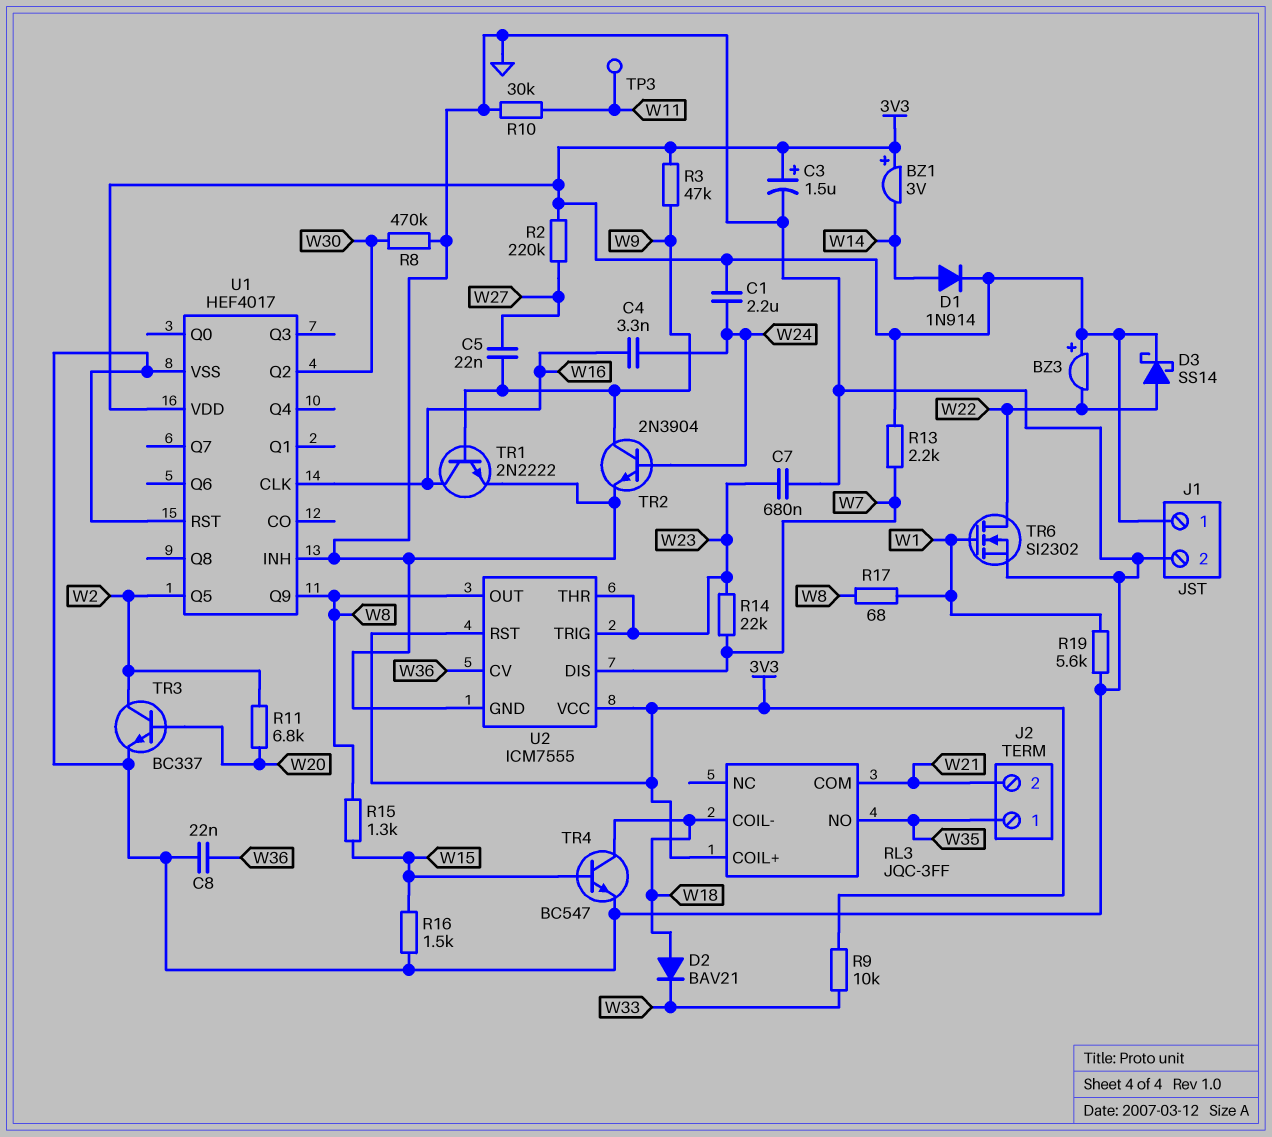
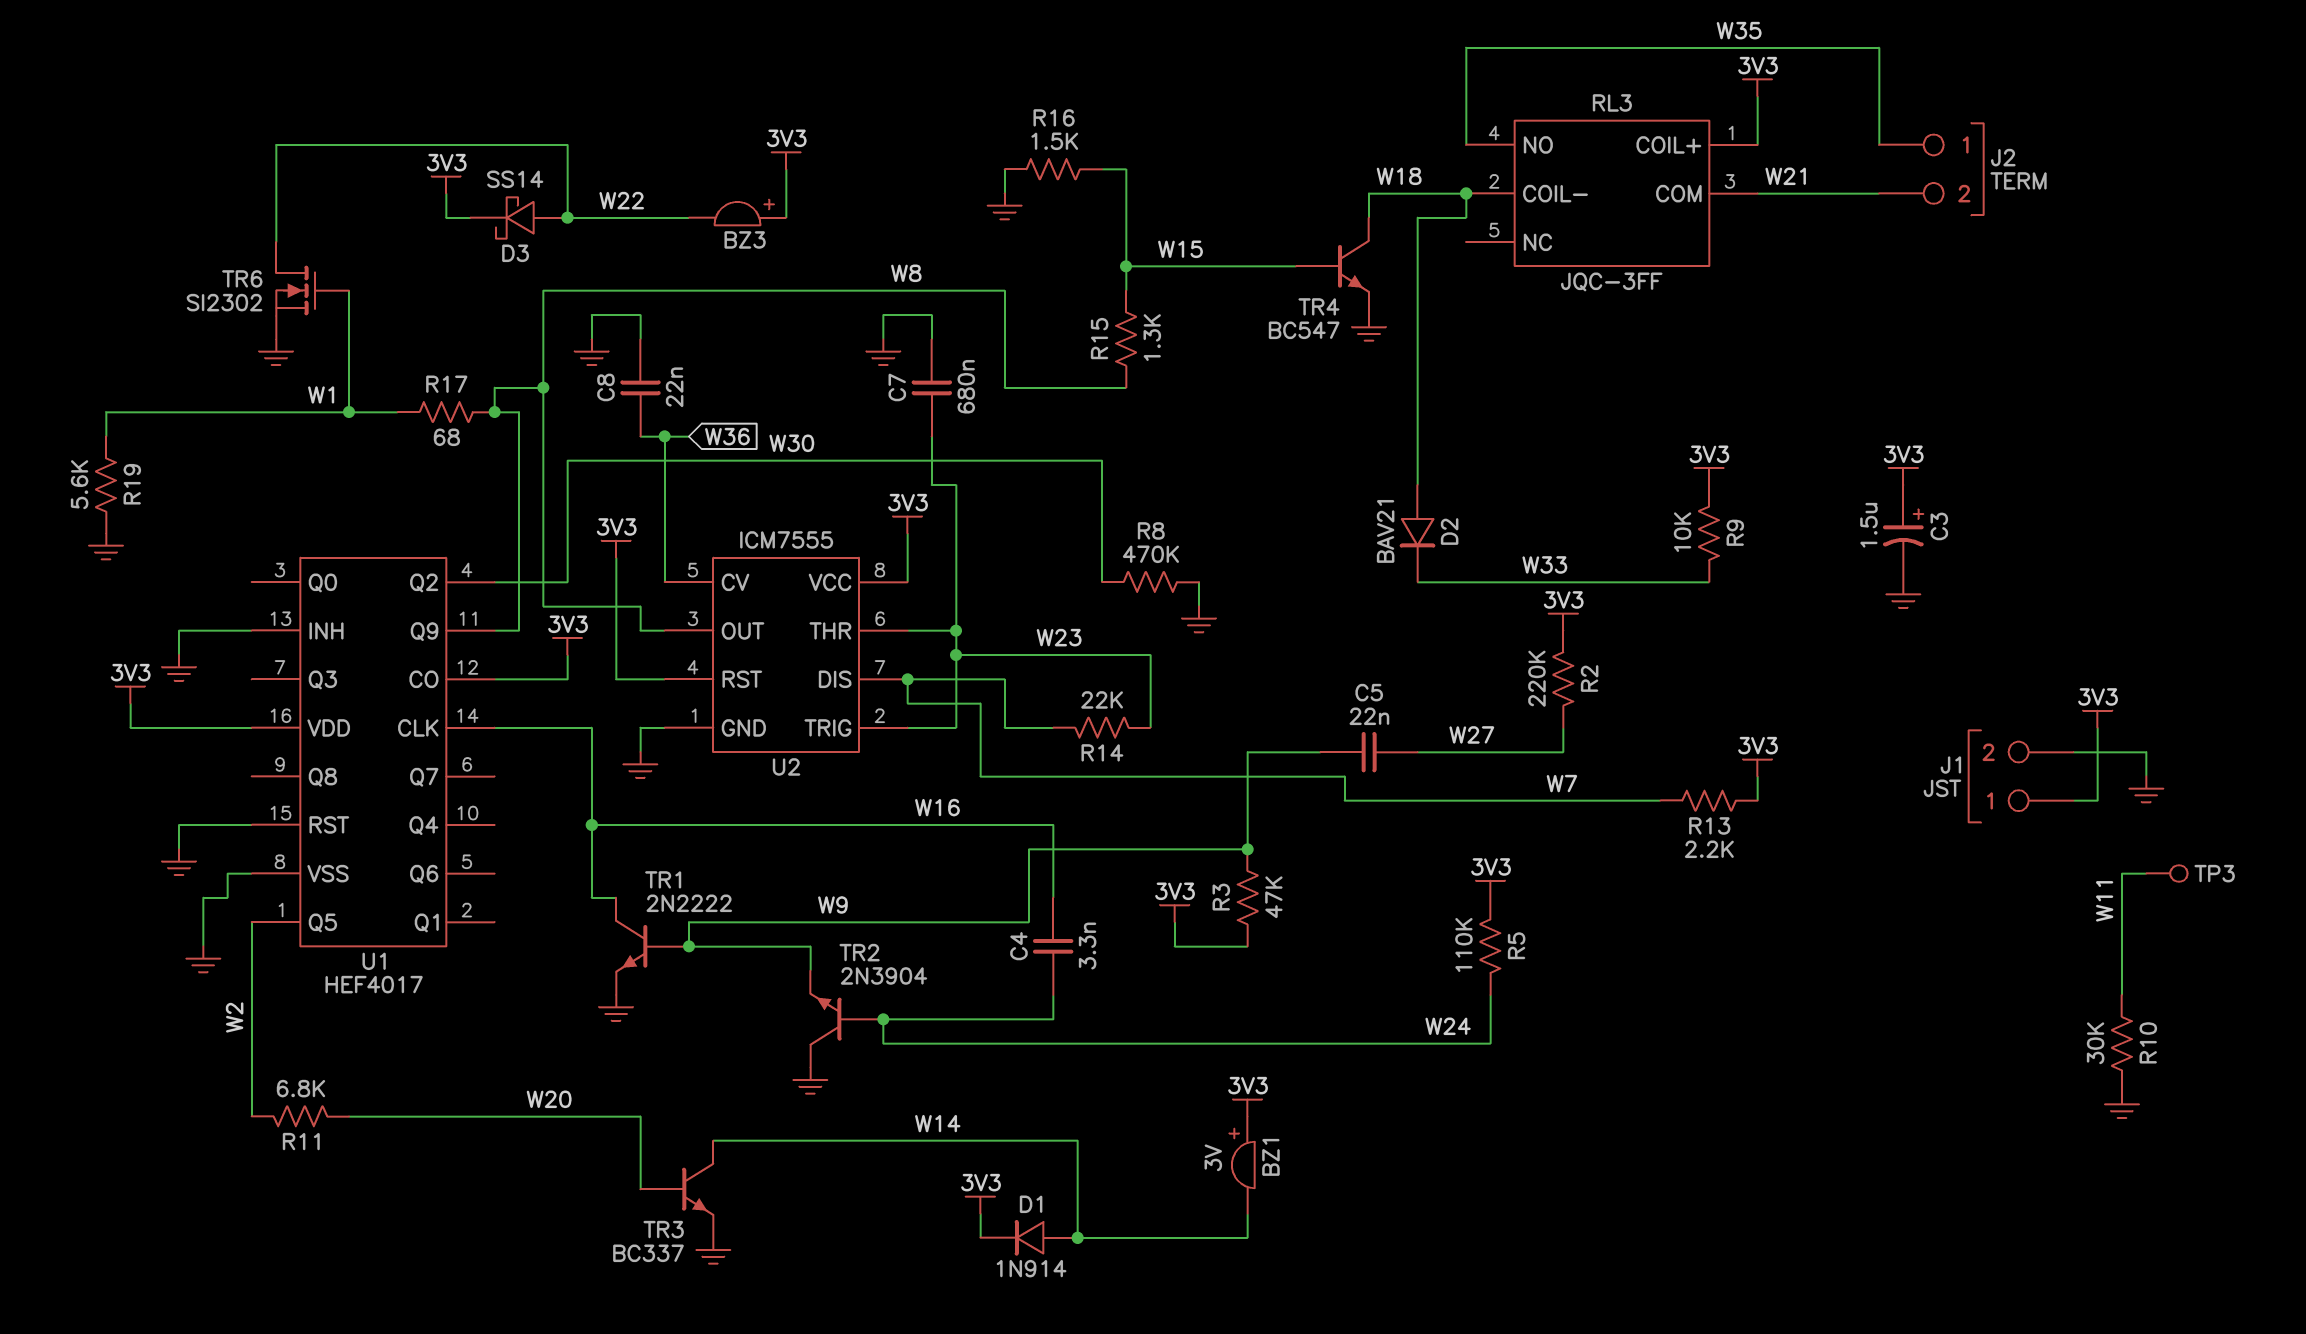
C1: 2.2uF (3V3, W24) -> none
R5: none -> 110k (3V3, W24)
TR2: NPN 2N3904 (B W24, C W9, E GND) -> NPN 2N3904 (B W24, C GND, E W9)
TR3: NPN BC337 (B W20, C W2, E GND) -> NPN BC337 (B W20, C W14, E GND)
U1 pin CO: none -> 3V3

